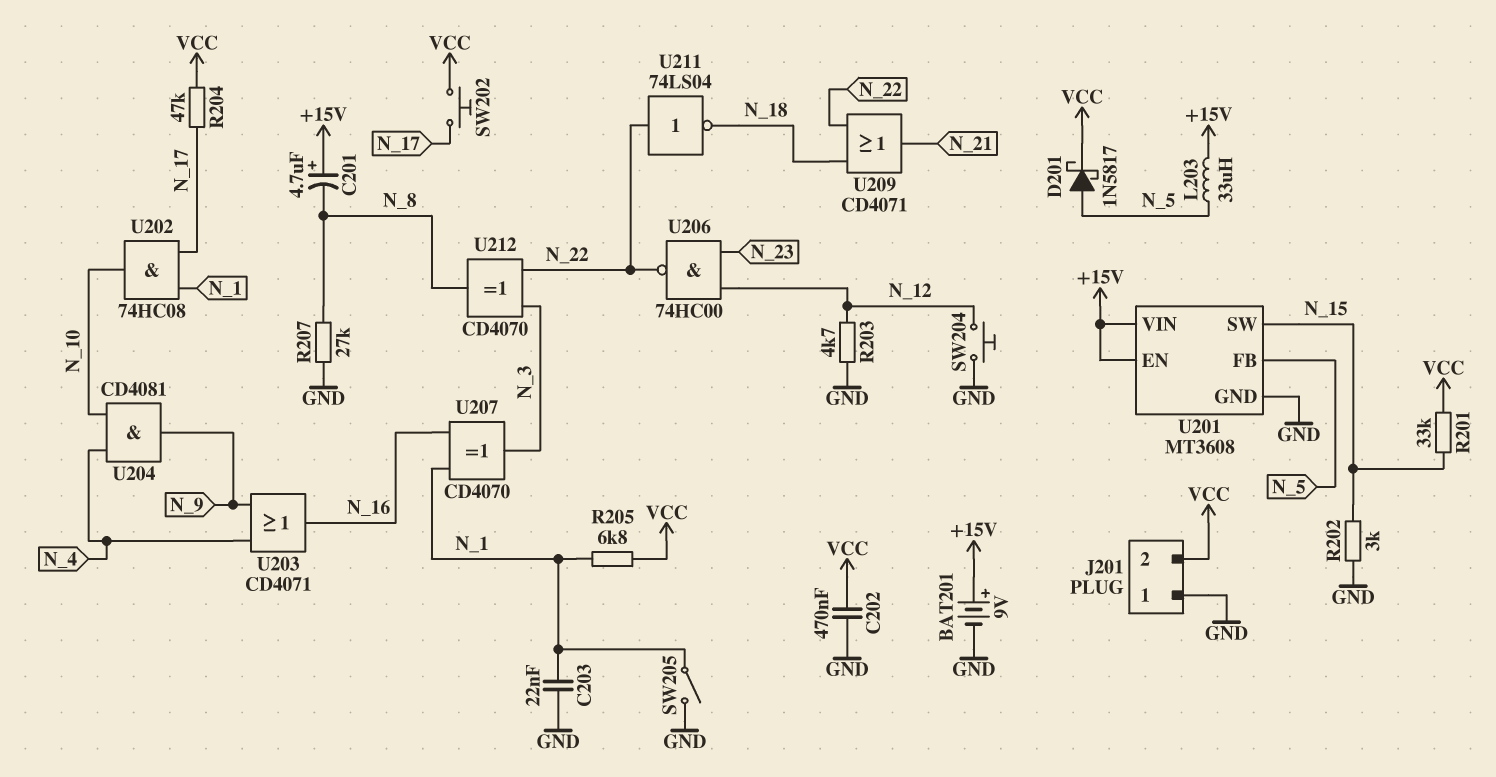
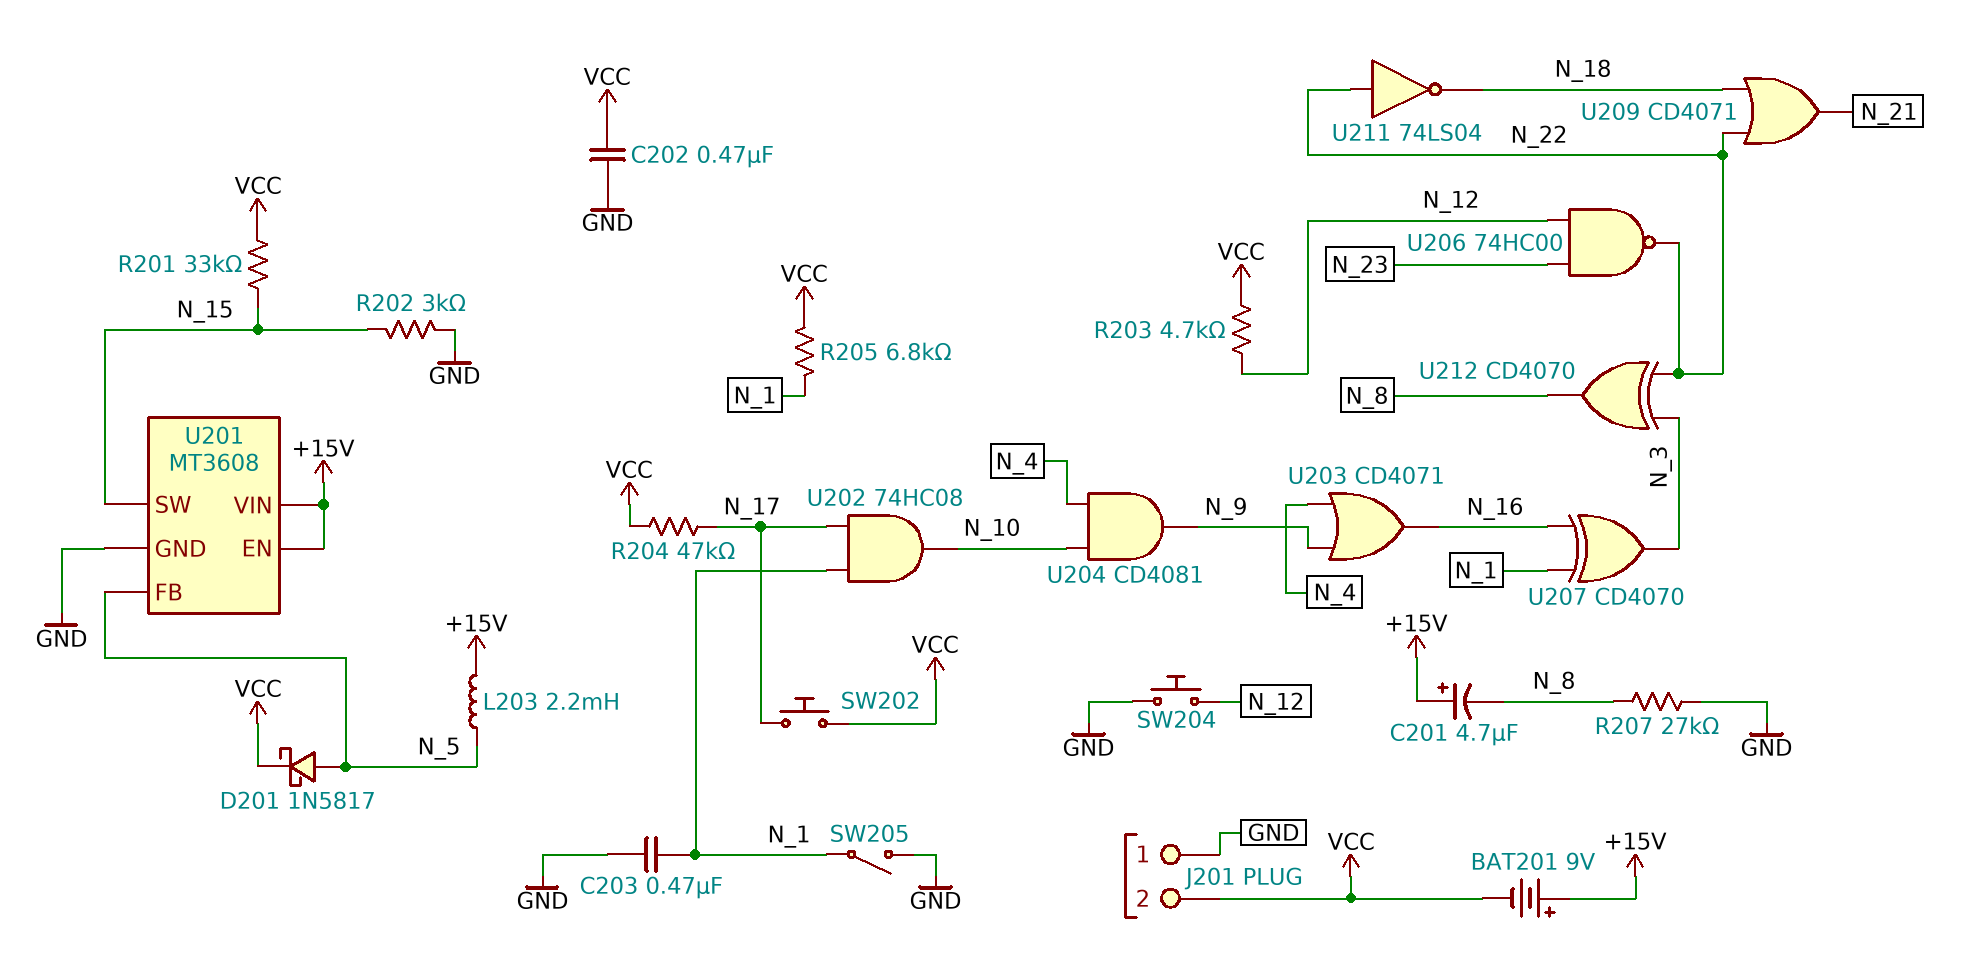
BAT201: 9V (plus +15V, minus GND) -> 9V (plus +15V, minus VCC)
C203: 22nF (GND, N_1) -> 470nF (GND, N_1)
L203: 33uH (+15V, N_5) -> 2.2mH (+15V, N_5)
R203: 4.7k (GND, N_12) -> 4.7k (N_12, VCC)

